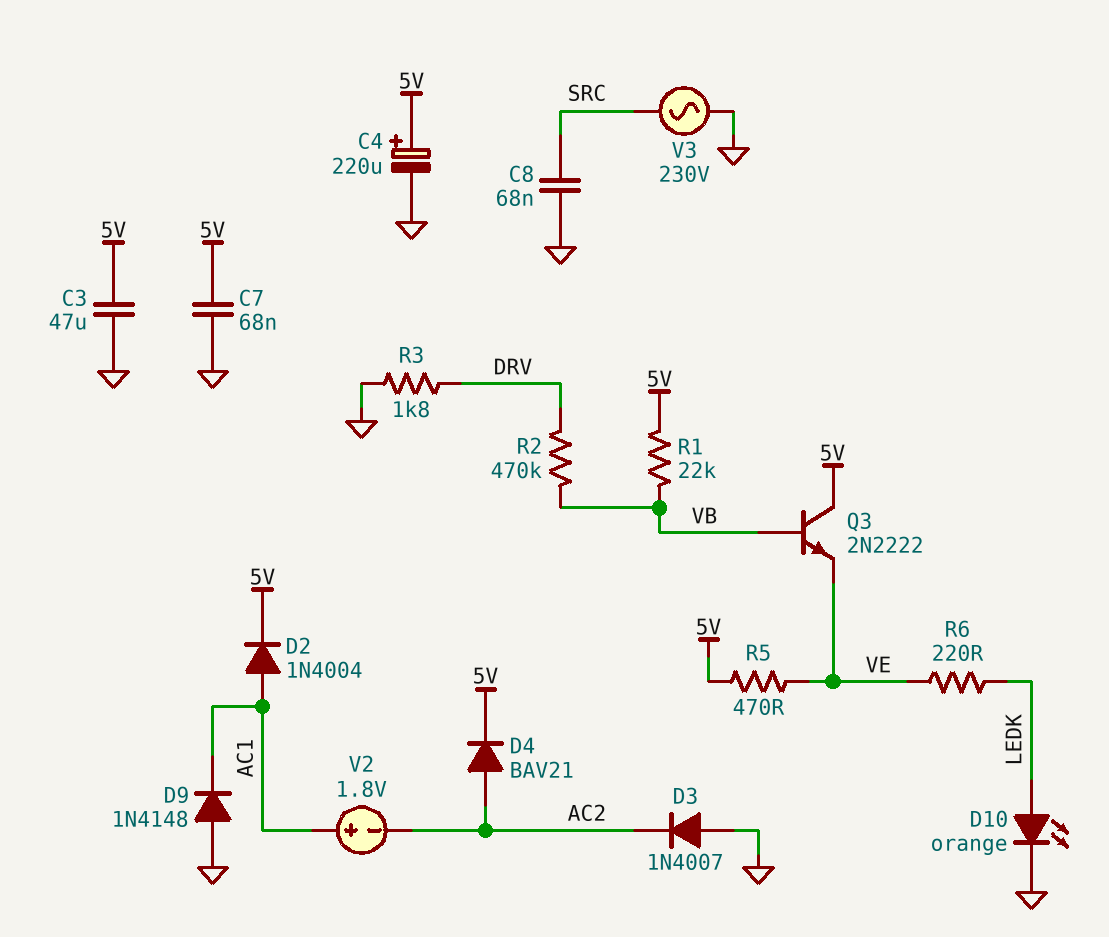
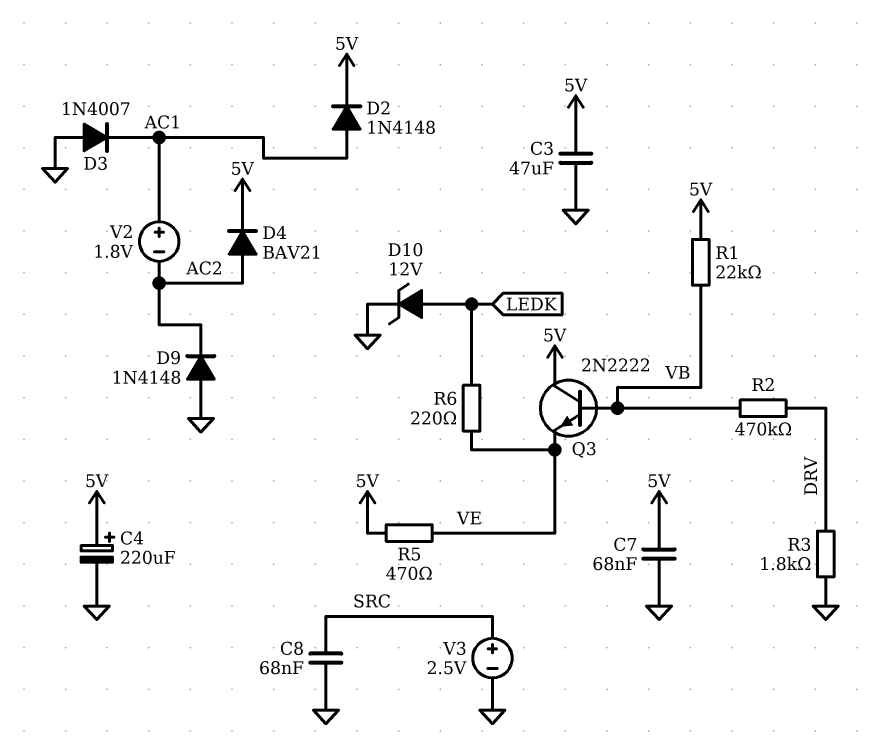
D2: diode 1N4004 (A AC1, K 5V) -> diode 1N4148 (A AC1, K 5V)
D3: diode 1N4007 (A GND, K AC2) -> diode 1N4007 (A GND, K AC1)
D9: diode 1N4148 (A GND, K AC1) -> diode 1N4148 (A GND, K AC2)
D10: LED orange (A LEDK, K GND) -> zener 12V (A LEDK, K GND)
V3: AC 230V (GND, SRC) -> 2.5V (plus SRC, minus GND)

